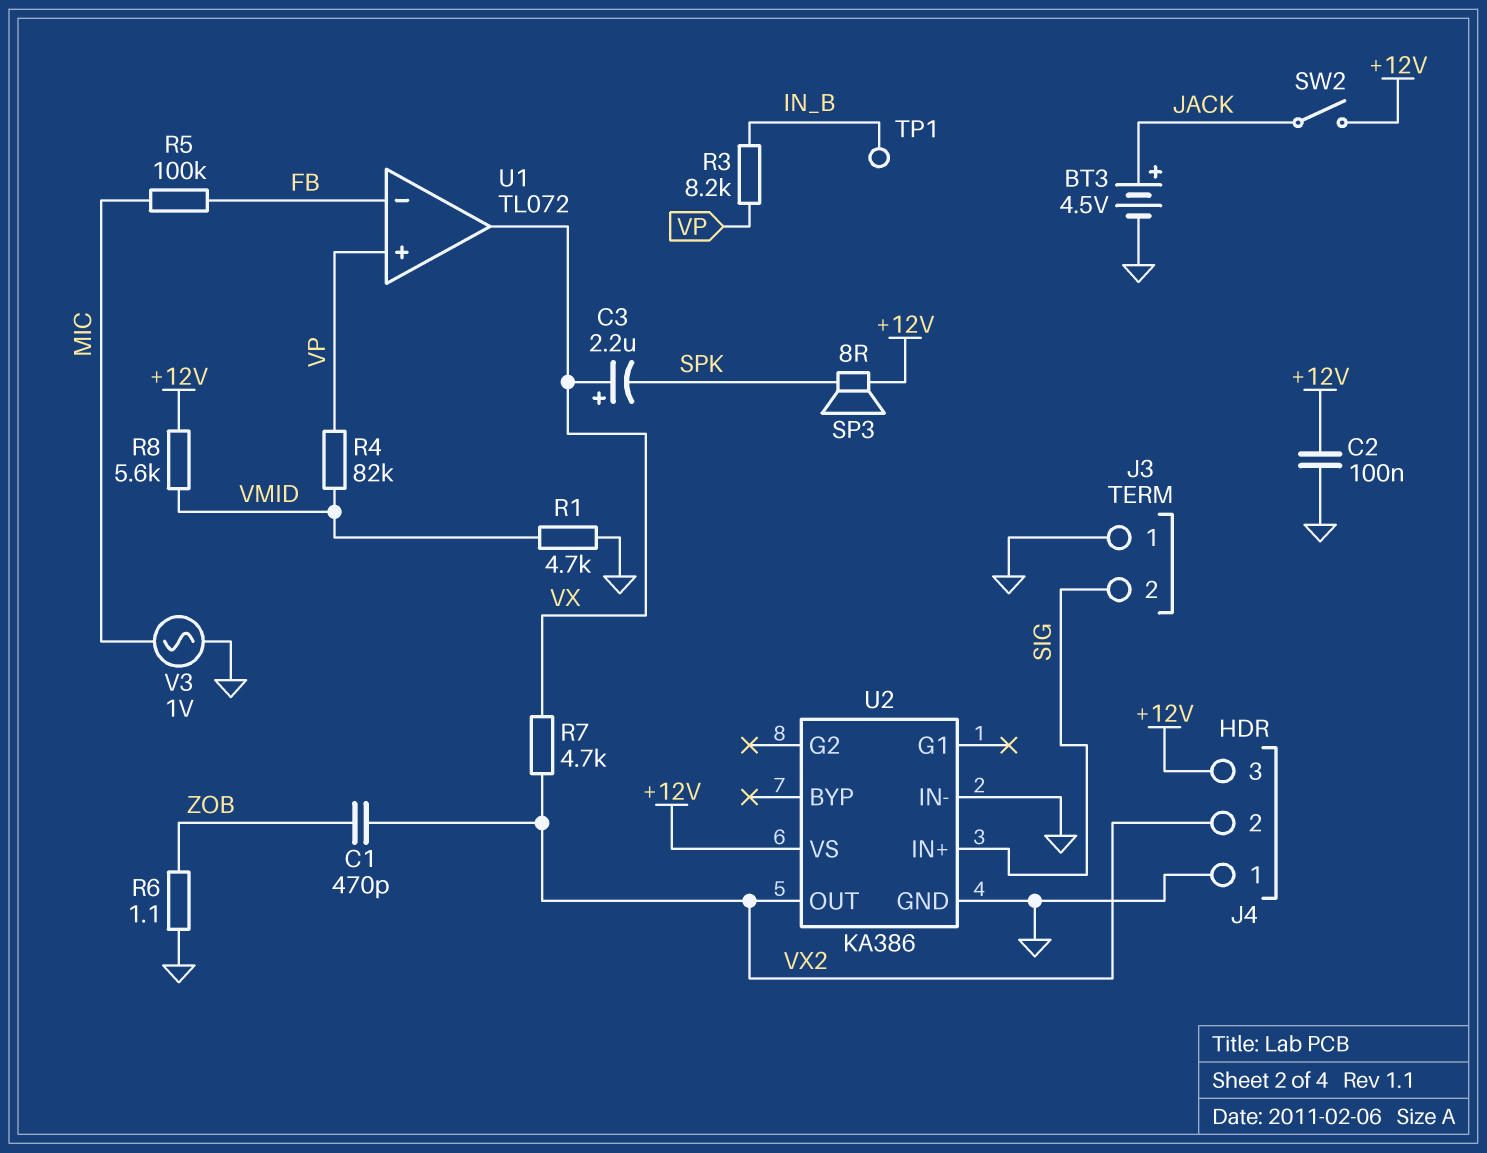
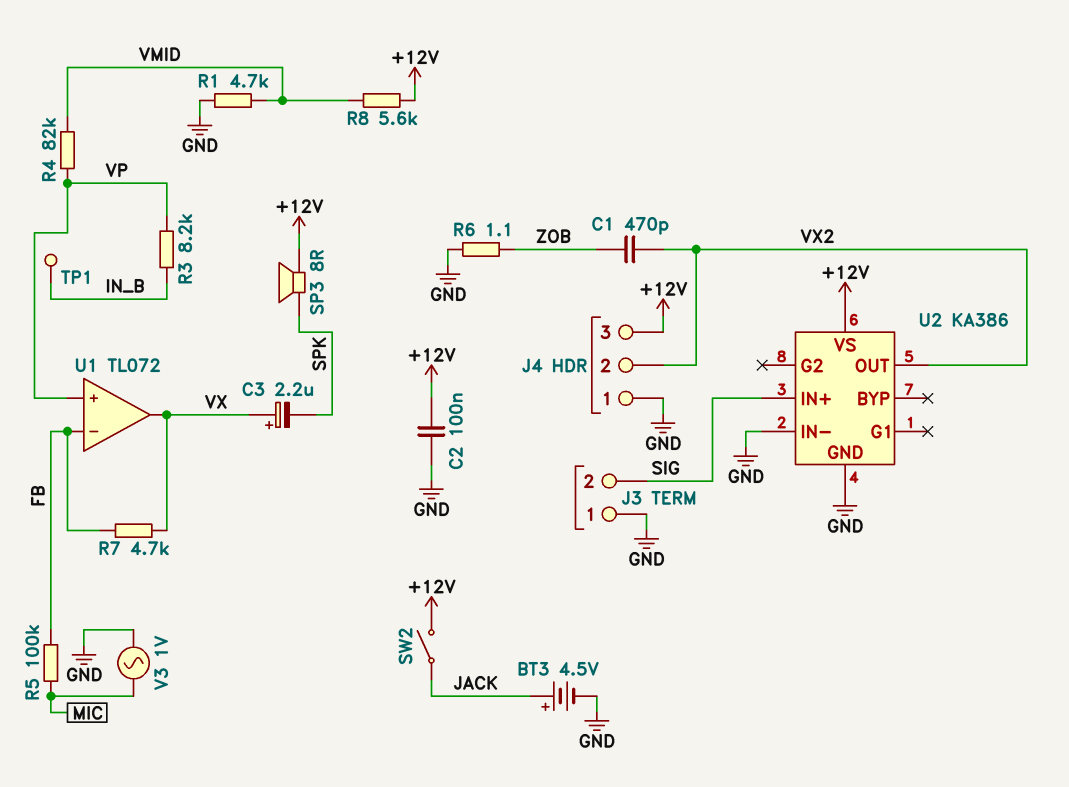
R7: 4.7k (VX, VX2) -> 4.7k (FB, VX)

